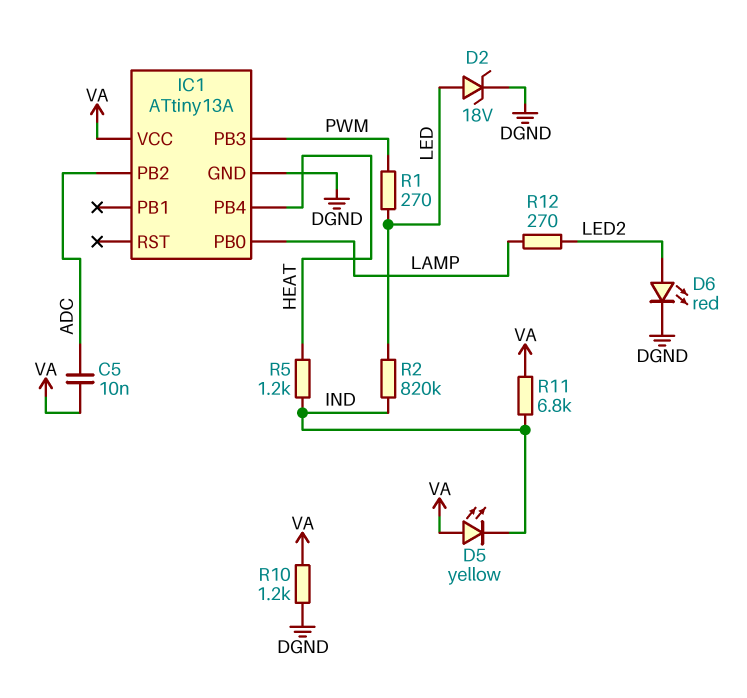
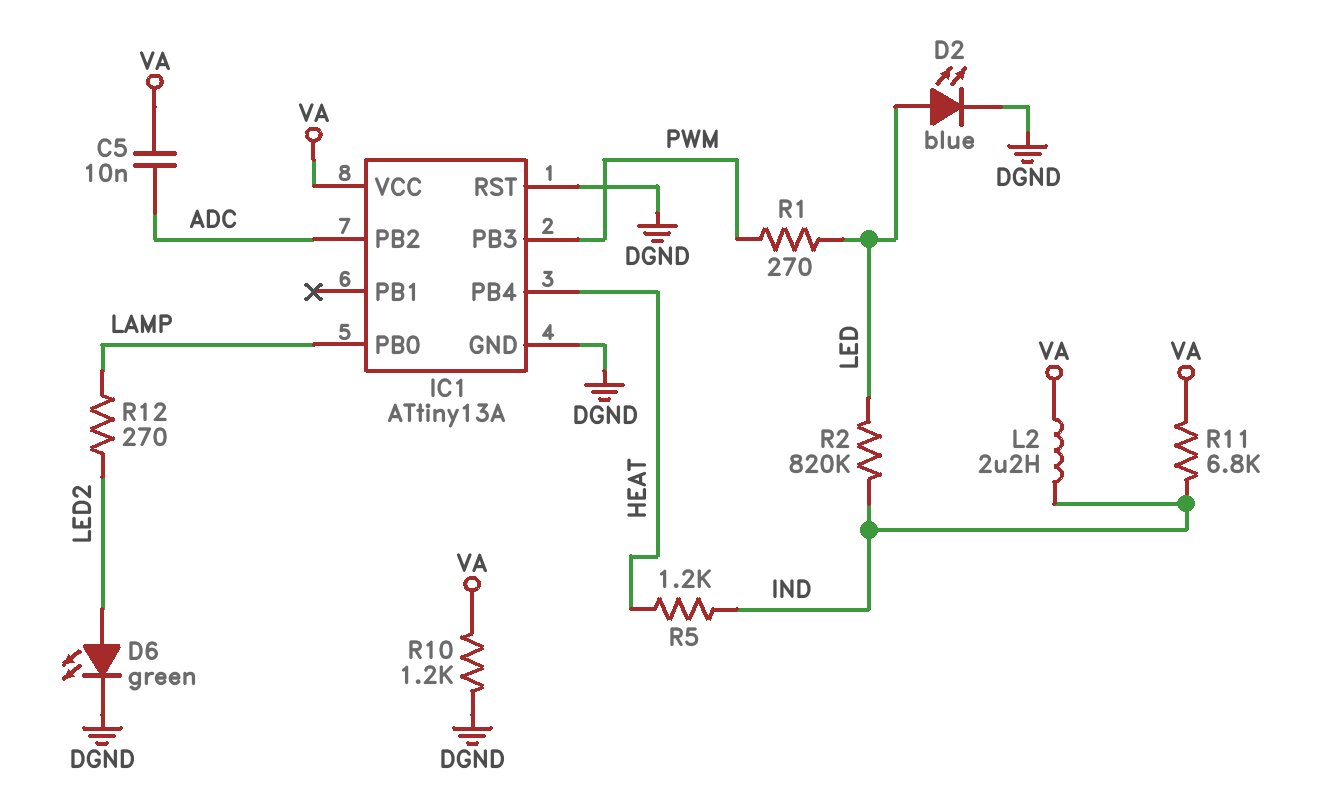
D2: zener 18V (A LED, K DGND) -> LED blue (A LED, K DGND)
D5: LED yellow (A VA, K IND) -> none
D6: LED red (A LED2, K DGND) -> LED green (A LED2, K DGND)
IC1 pin RST: none -> DGND
L2: none -> 2.2uH (IND, VA)

